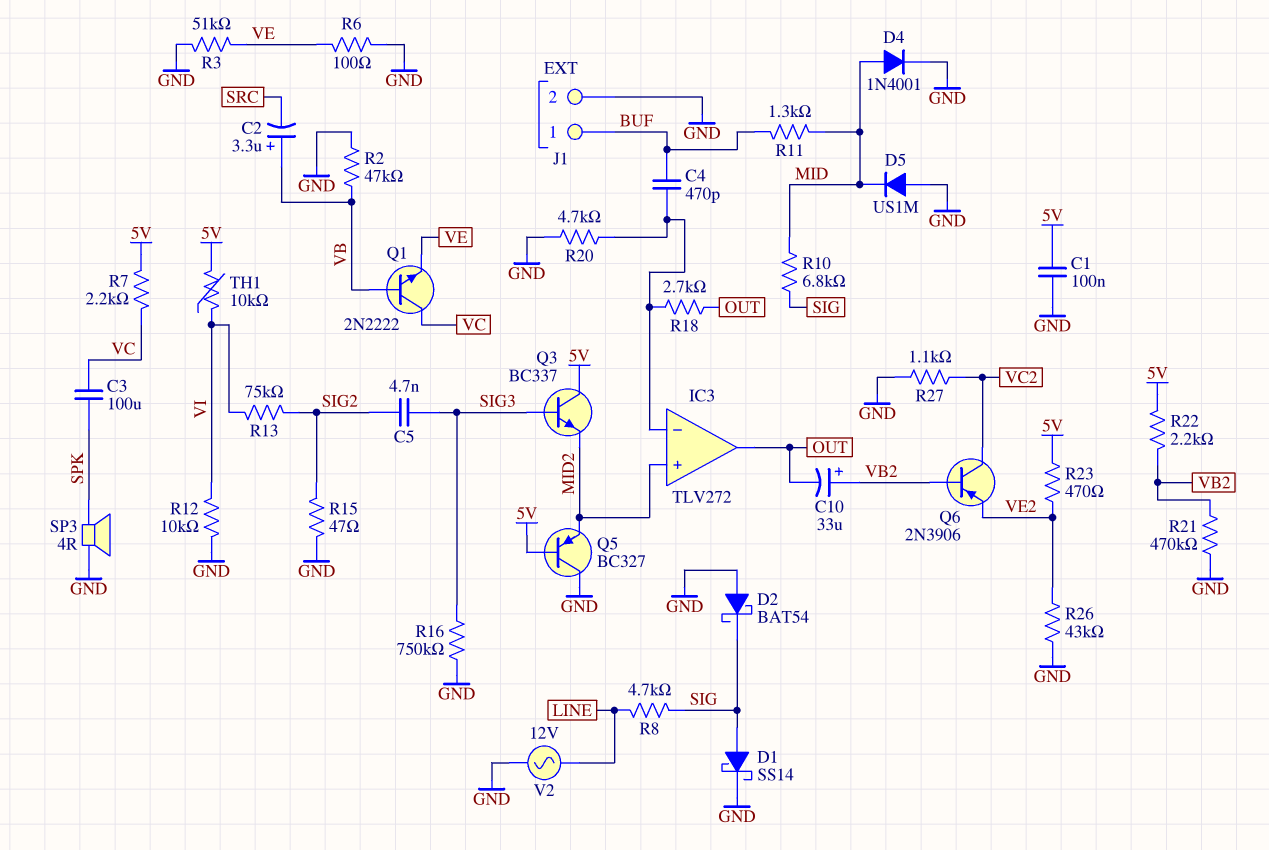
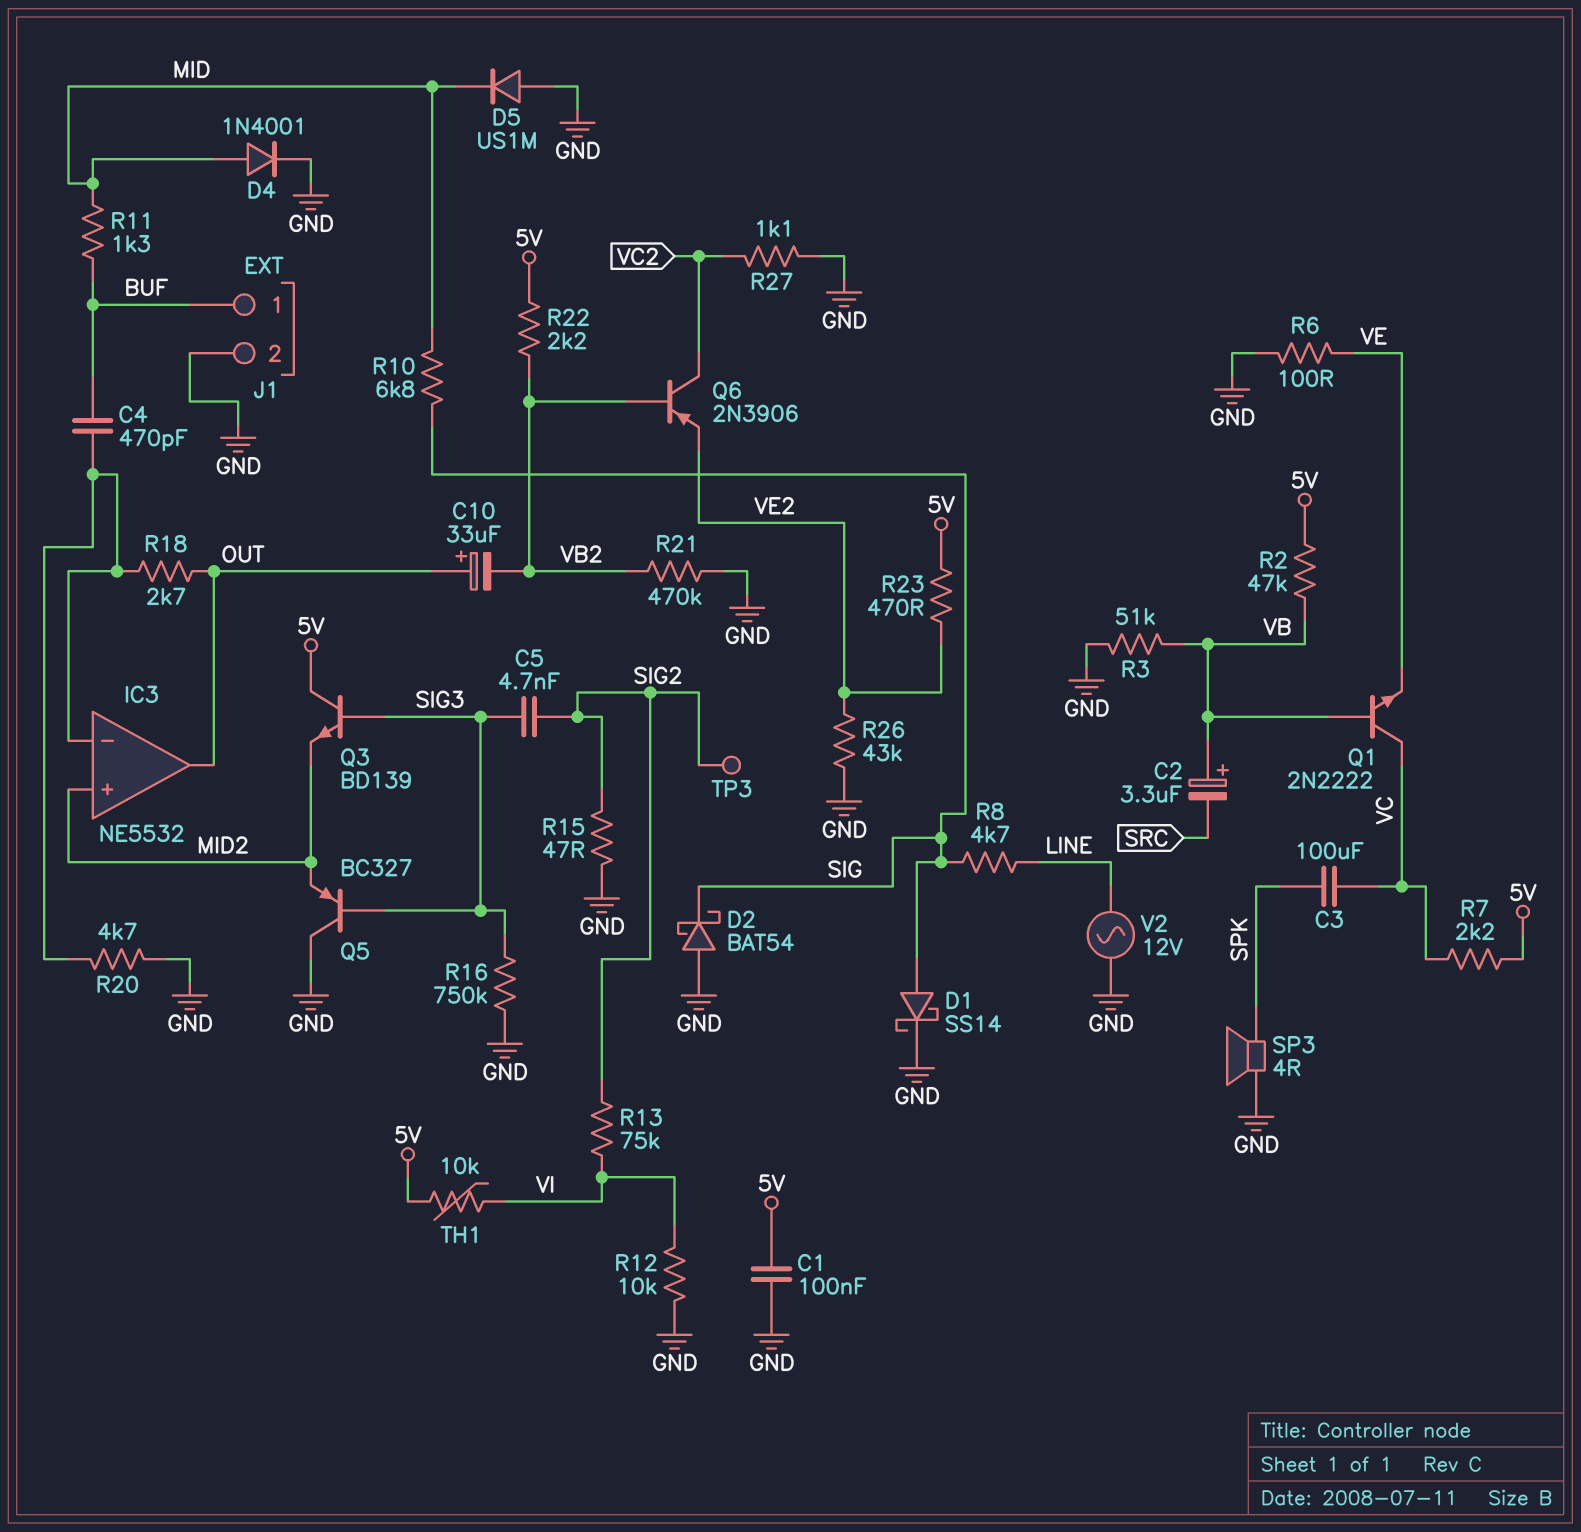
C10: 33uF (plus VB2, minus OUT) -> 33uF (plus OUT, minus VB2)
IC3: TLV272 -> NE5532
Q3: NPN BC337 (B SIG3, C 5V, E MID2) -> NPN BD139 (B SIG3, C 5V, E MID2)
Q5: PNP BC327 (B 5V, C GND, E MID2) -> PNP BC327 (B SIG3, C GND, E MID2)
R2: 47k (GND, VB) -> 47k (5V, VB)
R3: 51k (GND, VE) -> 51k (GND, VB)
TP3: none -> test point (SIG2)

